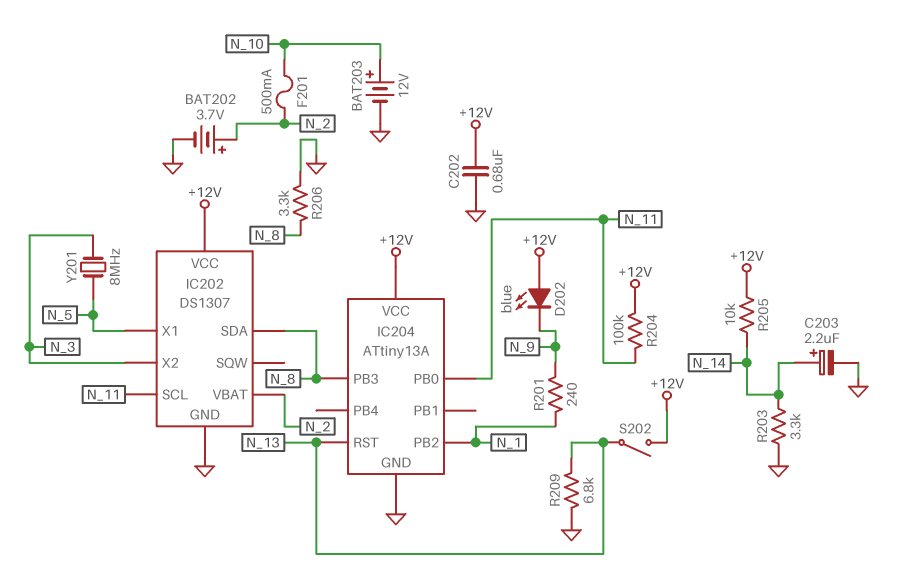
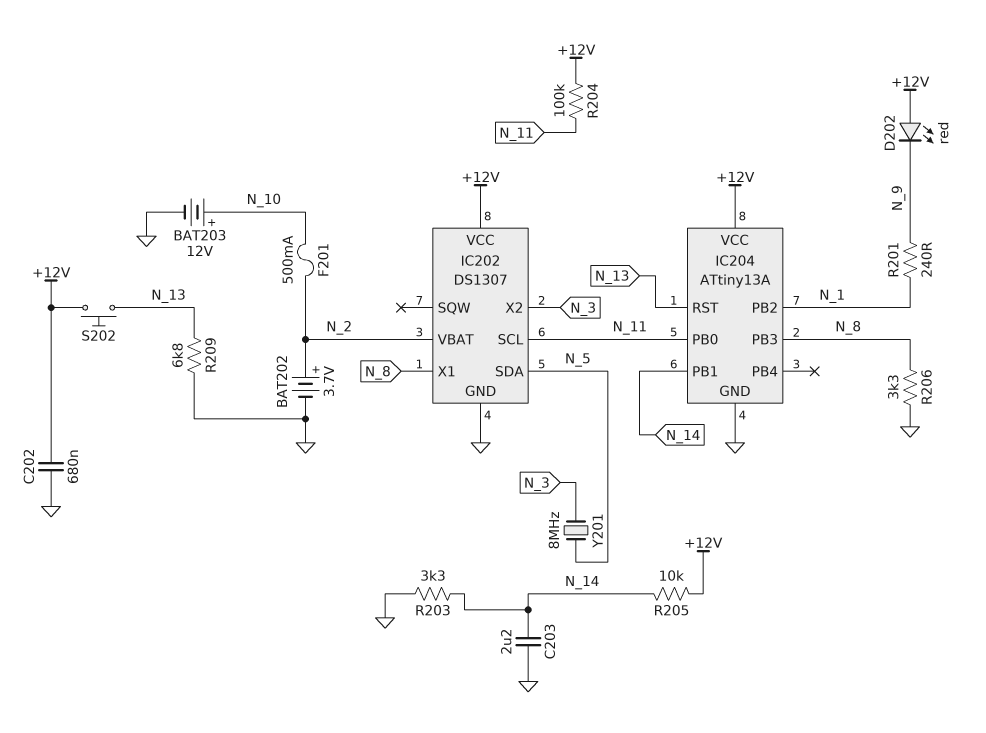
C203: 2.2uF (plus N_14, minus GND) -> 2.2uF (GND, N_14)
D202: LED blue (A +12V, K N_9) -> LED red (A +12V, K N_9)
IC202 pin SDA: N_8 -> N_5
IC202 pin X1: N_5 -> N_8
IC204 pin PB1: none -> N_14
S202: switch (+12V, N_13) -> button (+12V, N_13)

